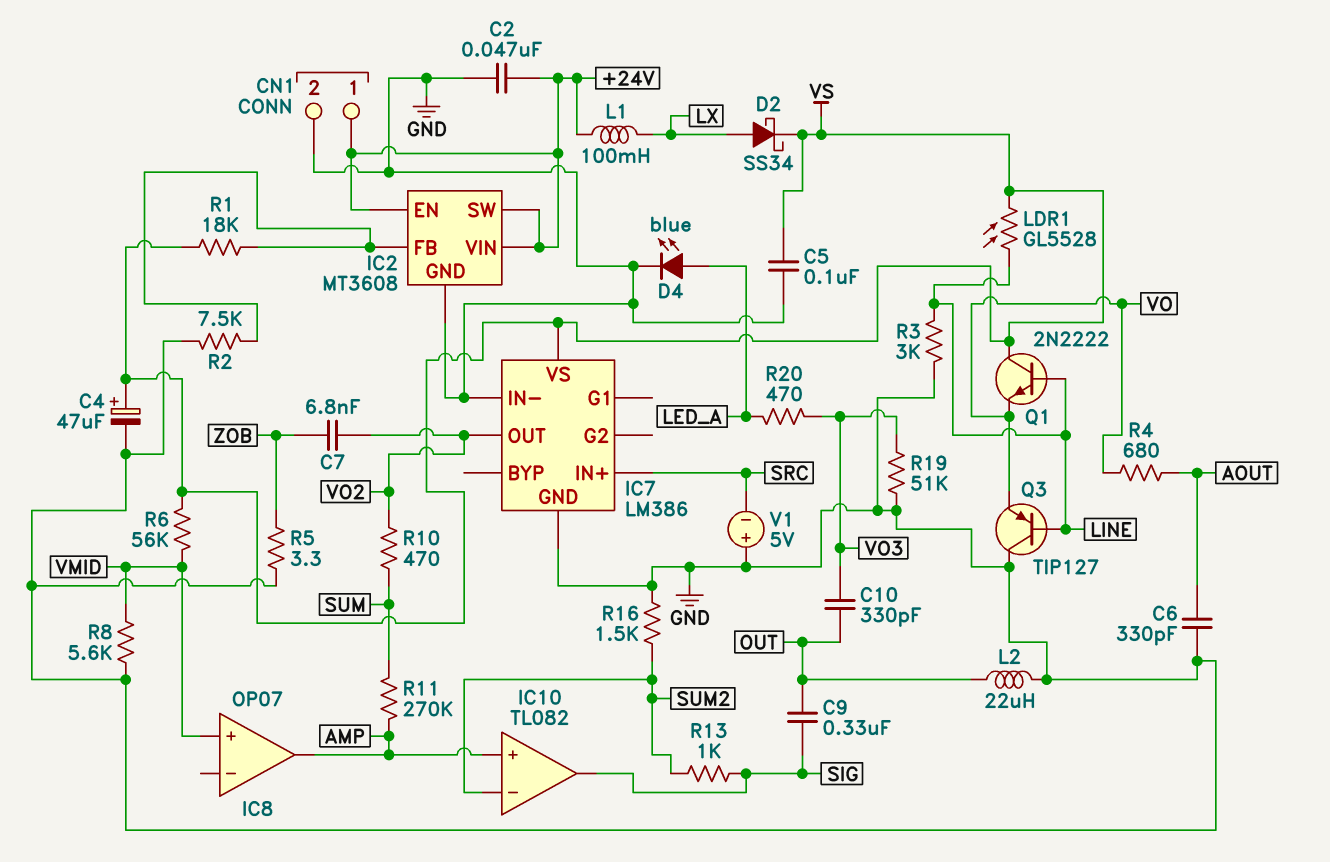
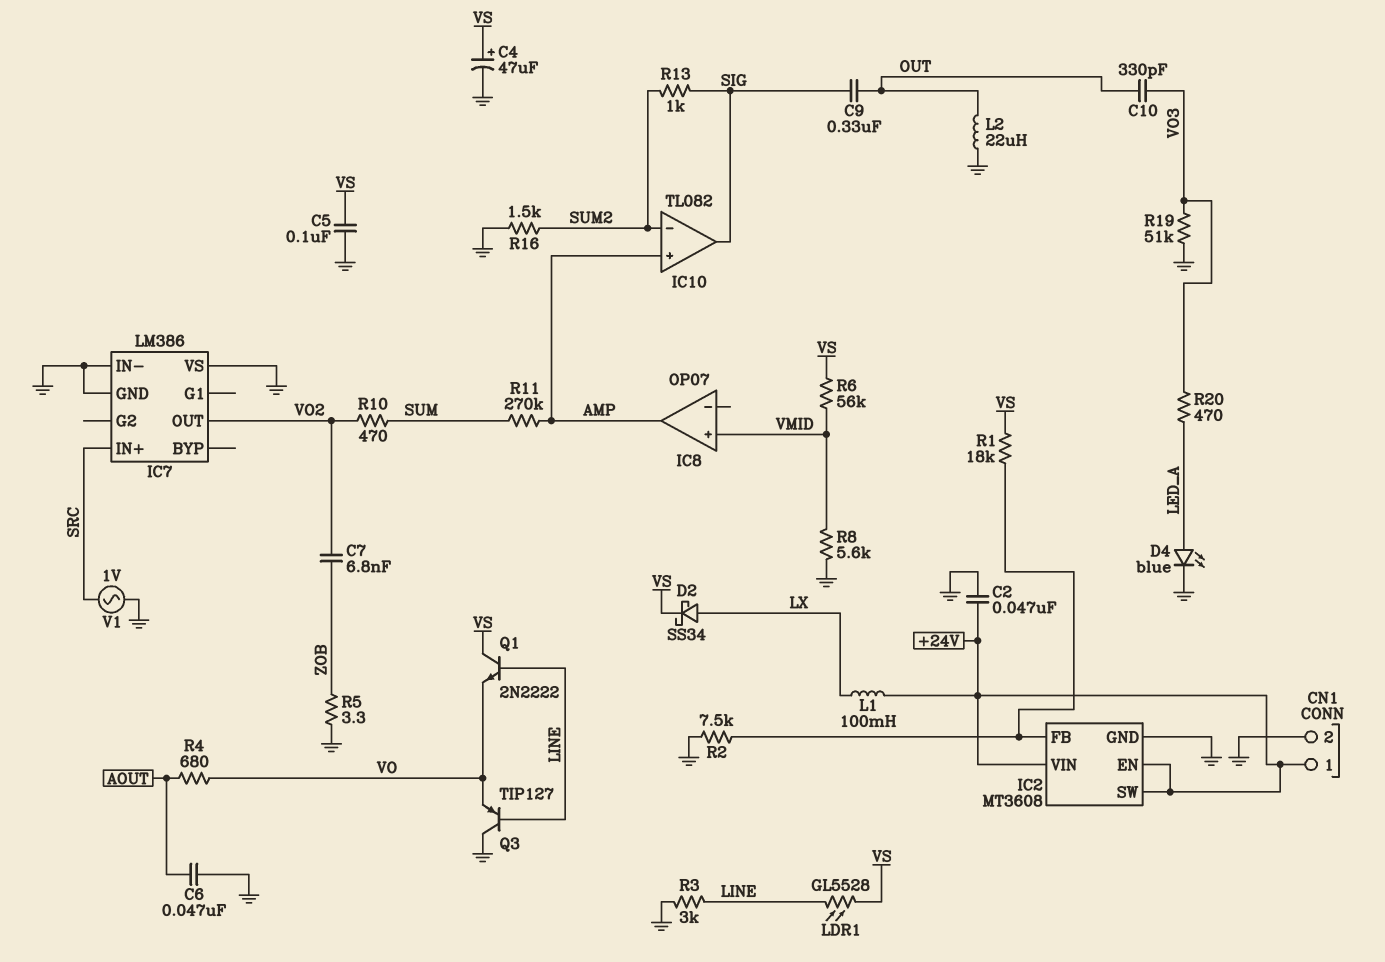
C6: 330pF (AOUT, GND) -> 47nF (AOUT, GND)
IC7 pin VS: VS -> GND
V1: 5V (plus GND, minus SRC) -> AC 1V (GND, SRC)

